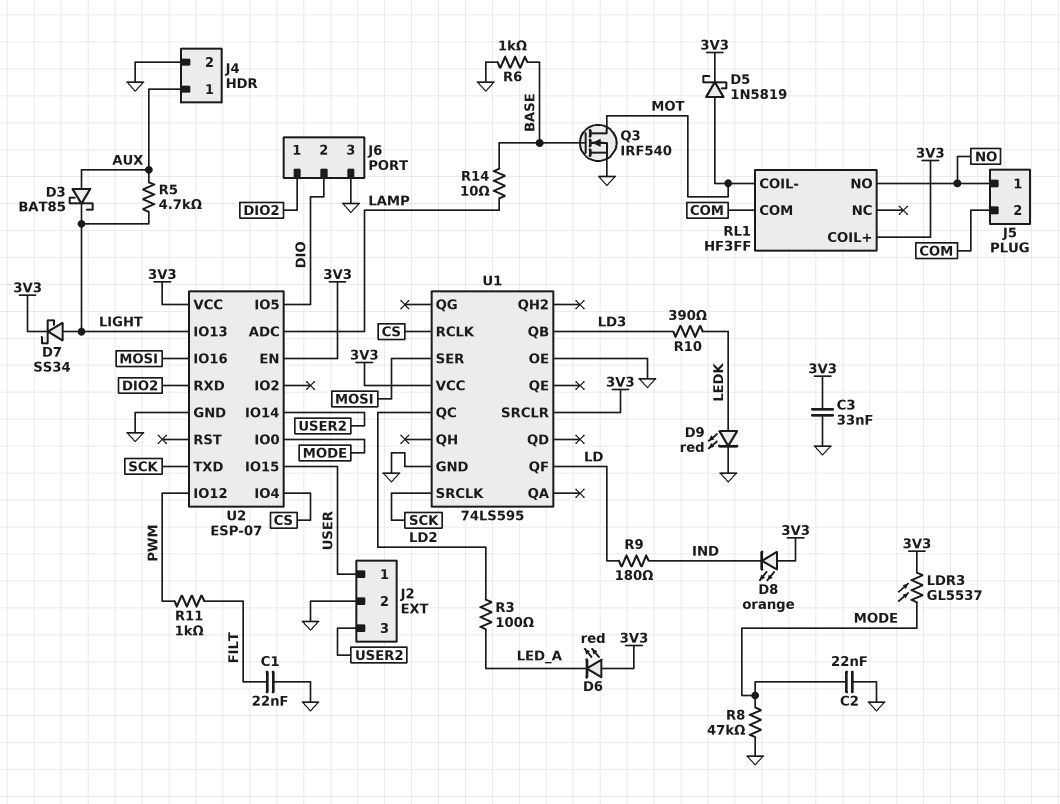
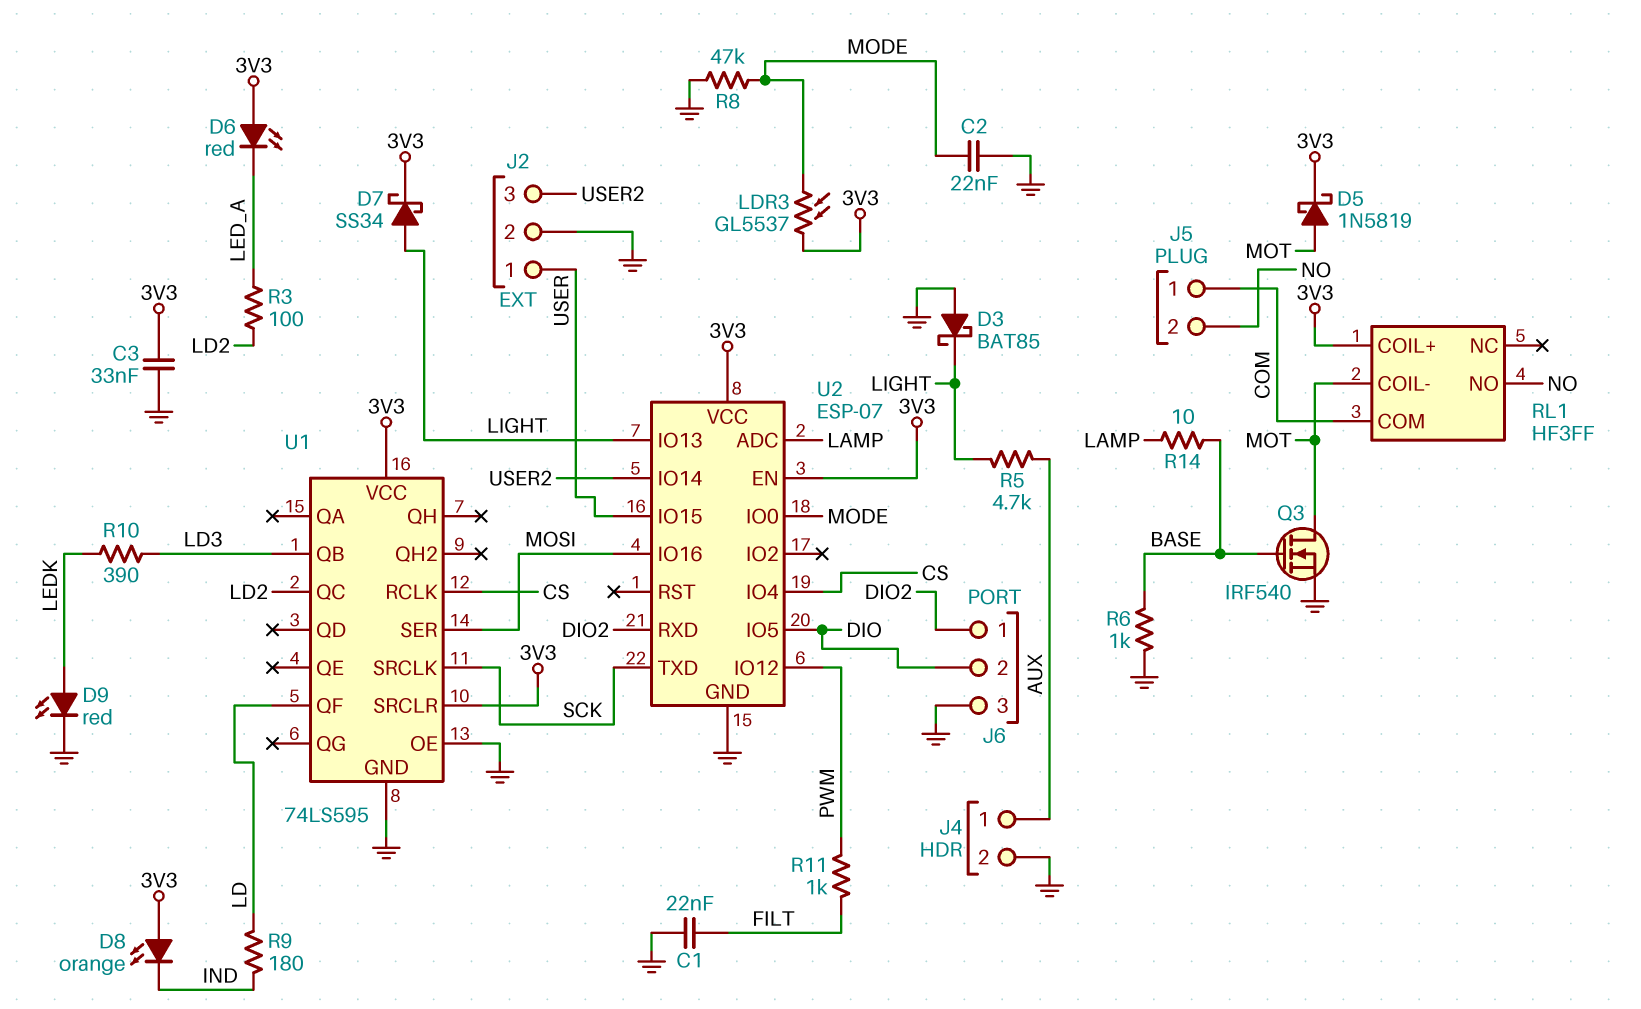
D3: schottky BAT85 (A AUX, K LIGHT) -> schottky BAT85 (A GND, K LIGHT)
J5 pin 1: NO -> COM
J5 pin 2: COM -> NO

